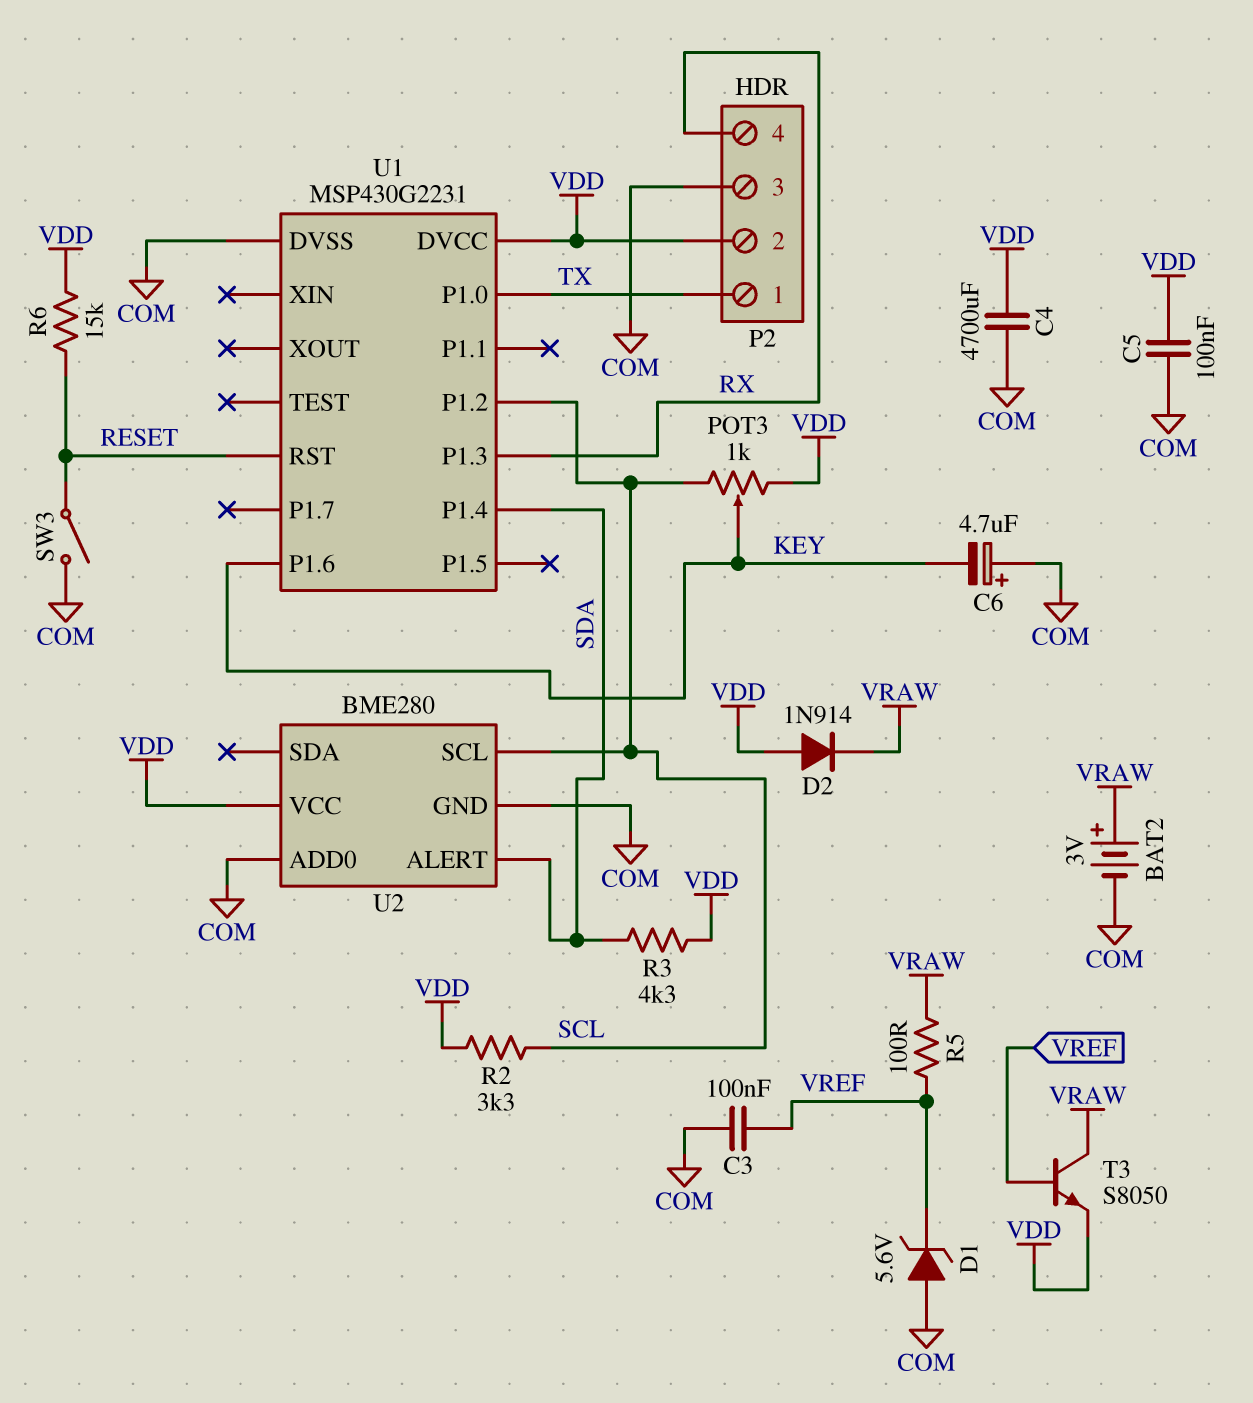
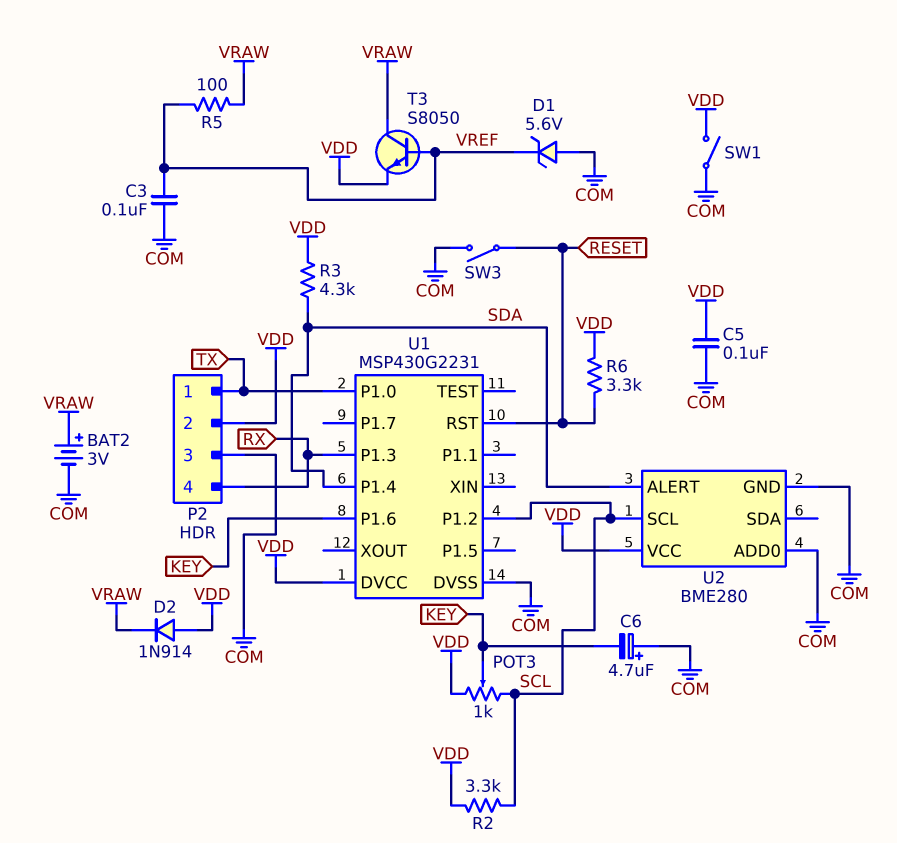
C4: 4700uF (COM, VDD) -> none
R6: 15k (RESET, VDD) -> 3.3k (RESET, VDD)
SW1: none -> switch (COM, VDD)

